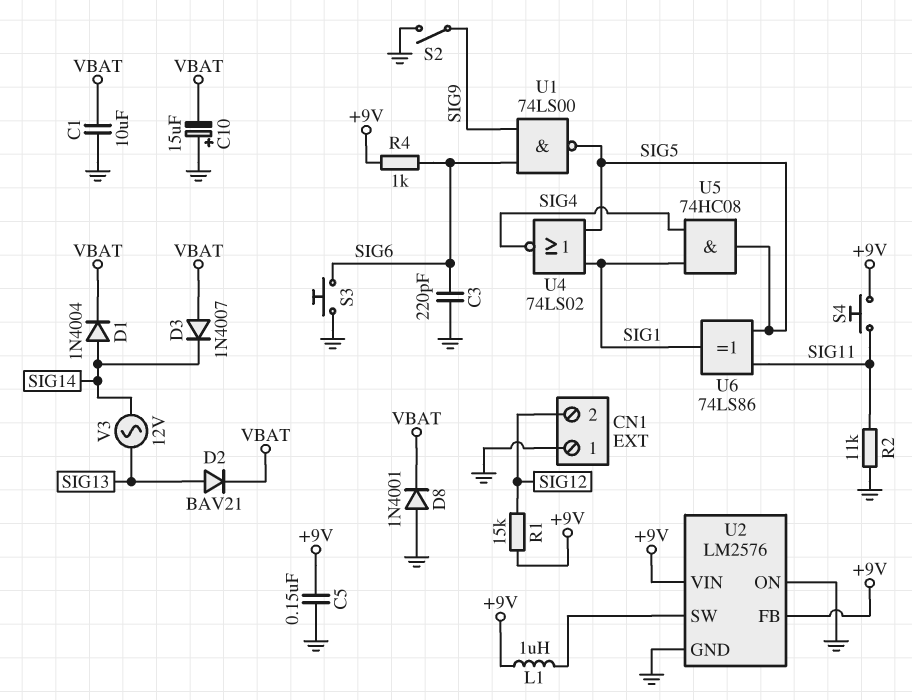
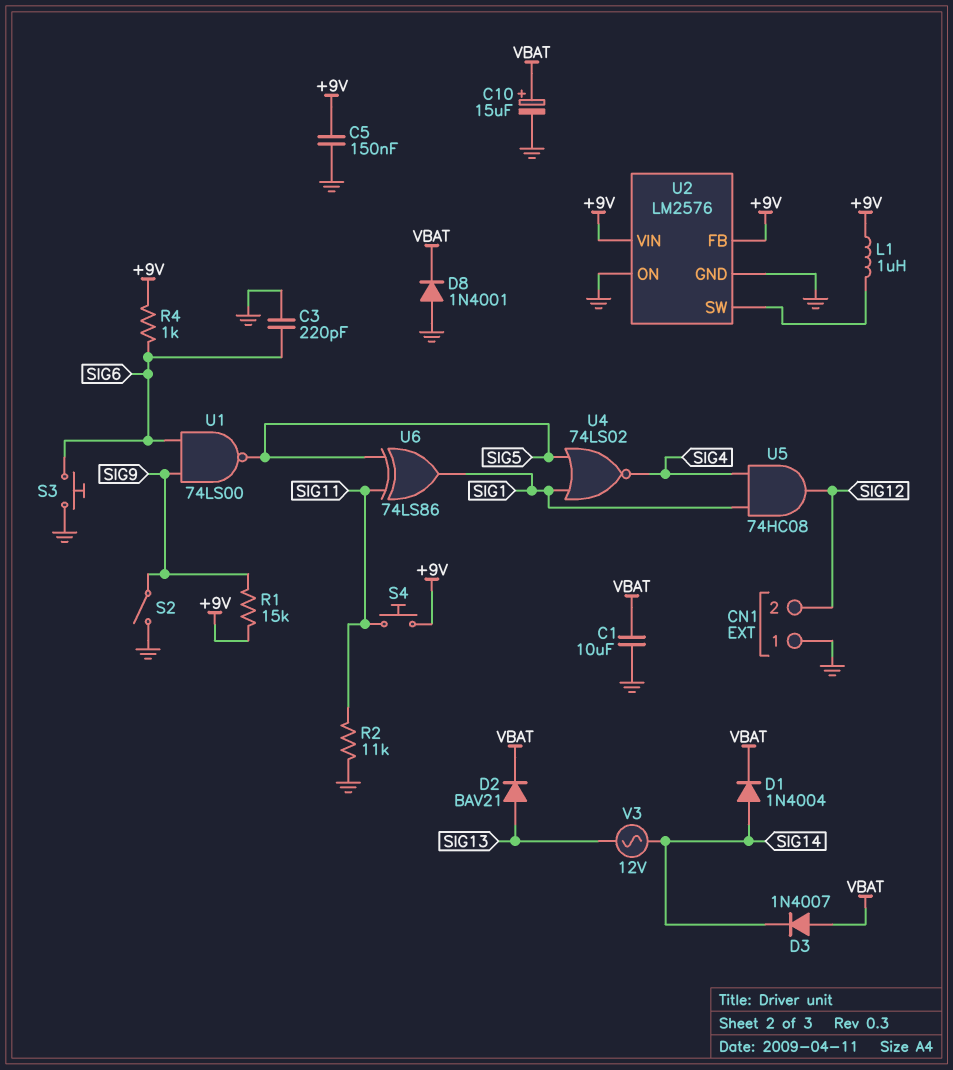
C10: 15uF (plus GND, minus VBAT) -> 15uF (plus VBAT, minus GND)
R1: 15k (+9V, SIG12) -> 15k (+9V, SIG9)
U5: AND 74HC08 (in SIG1, in SIG4, out SIG5) -> AND 74HC08 (in SIG1, in SIG4, out SIG12)

